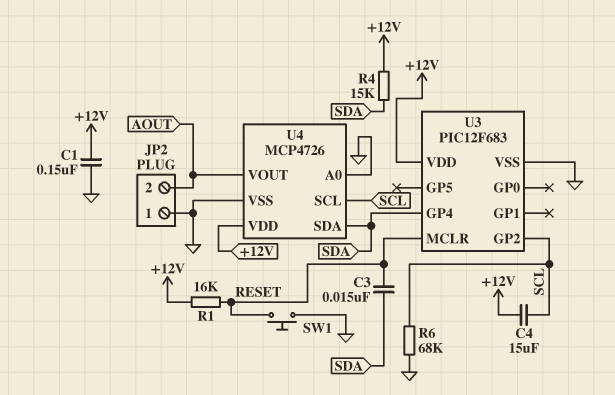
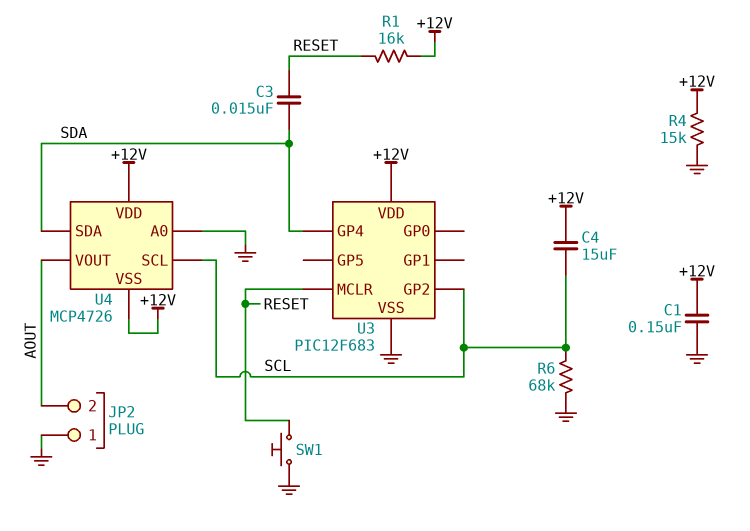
R4: 15k (+12V, SDA) -> 15k (+12V, GND)
U4 pin VSS: GND -> +12V

